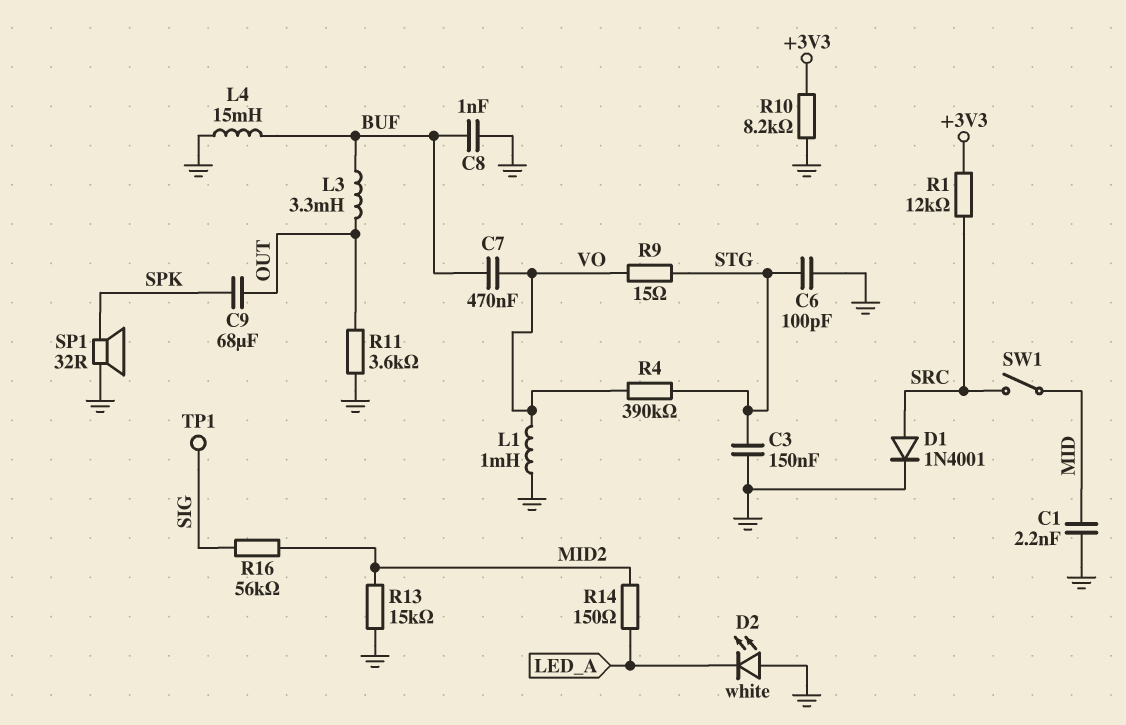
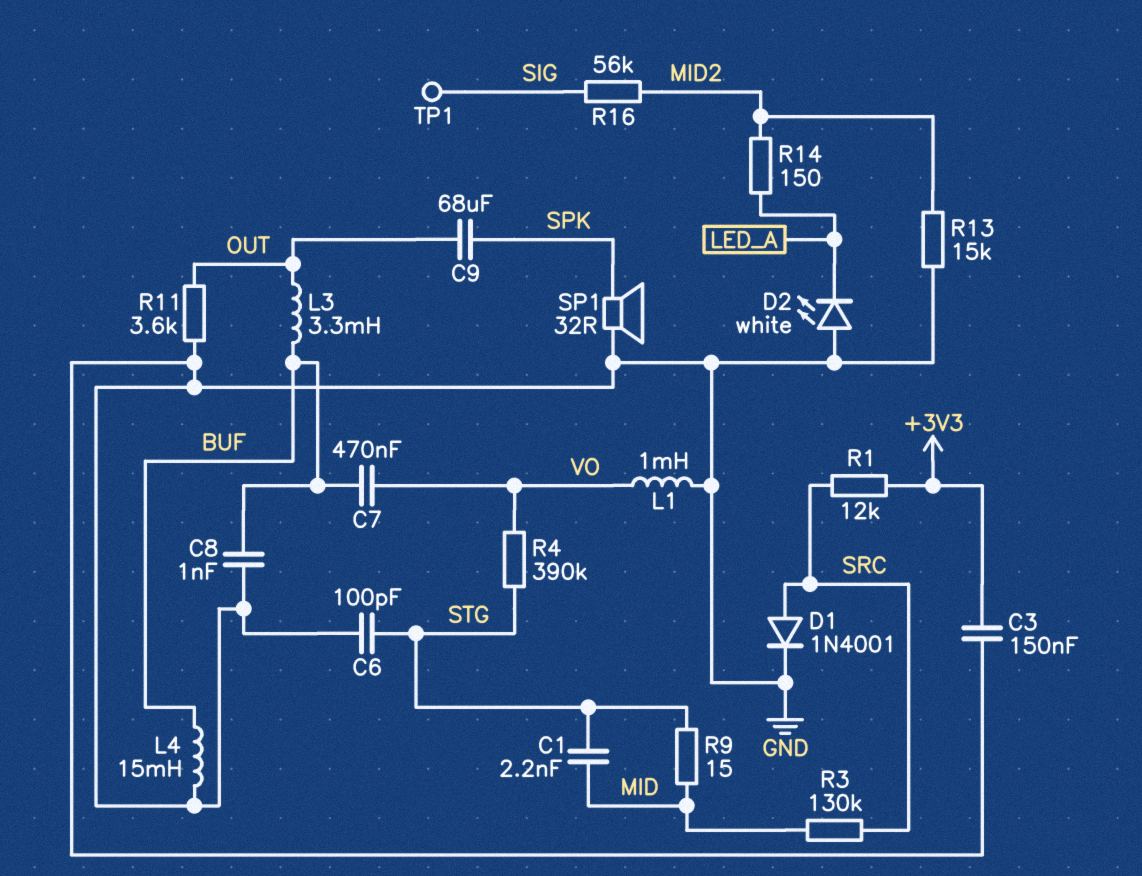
C1: 2.2nF (GND, MID) -> 2.2nF (MID, STG)
C3: 150nF (GND, STG) -> 150nF (+3V3, GND)
R3: none -> 130k (MID, SRC)
R9: 15 (STG, VO) -> 15 (MID, STG)
R10: 8.2k (+3V3, GND) -> none
SW1: switch (MID, SRC) -> none

